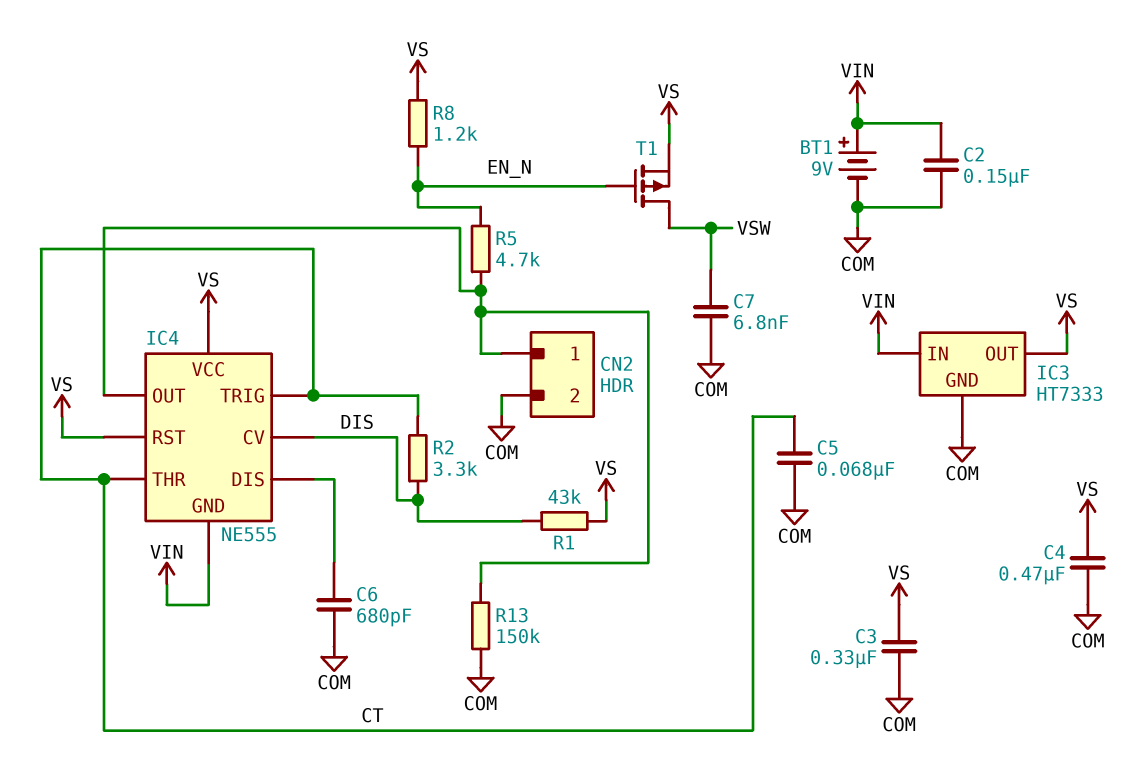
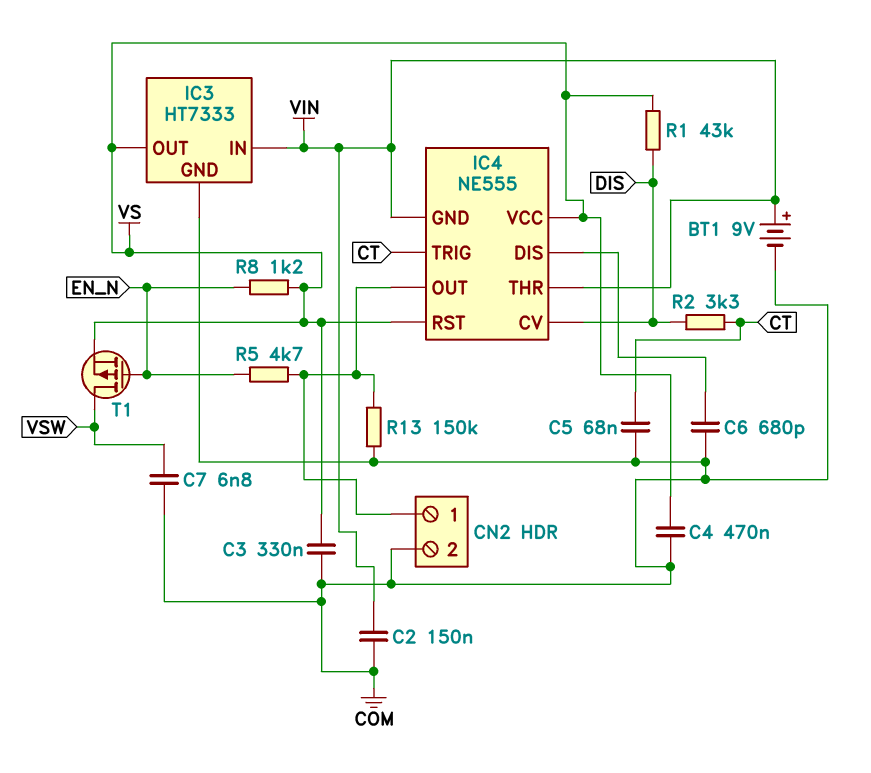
IC4 pin THR: CT -> VIN

